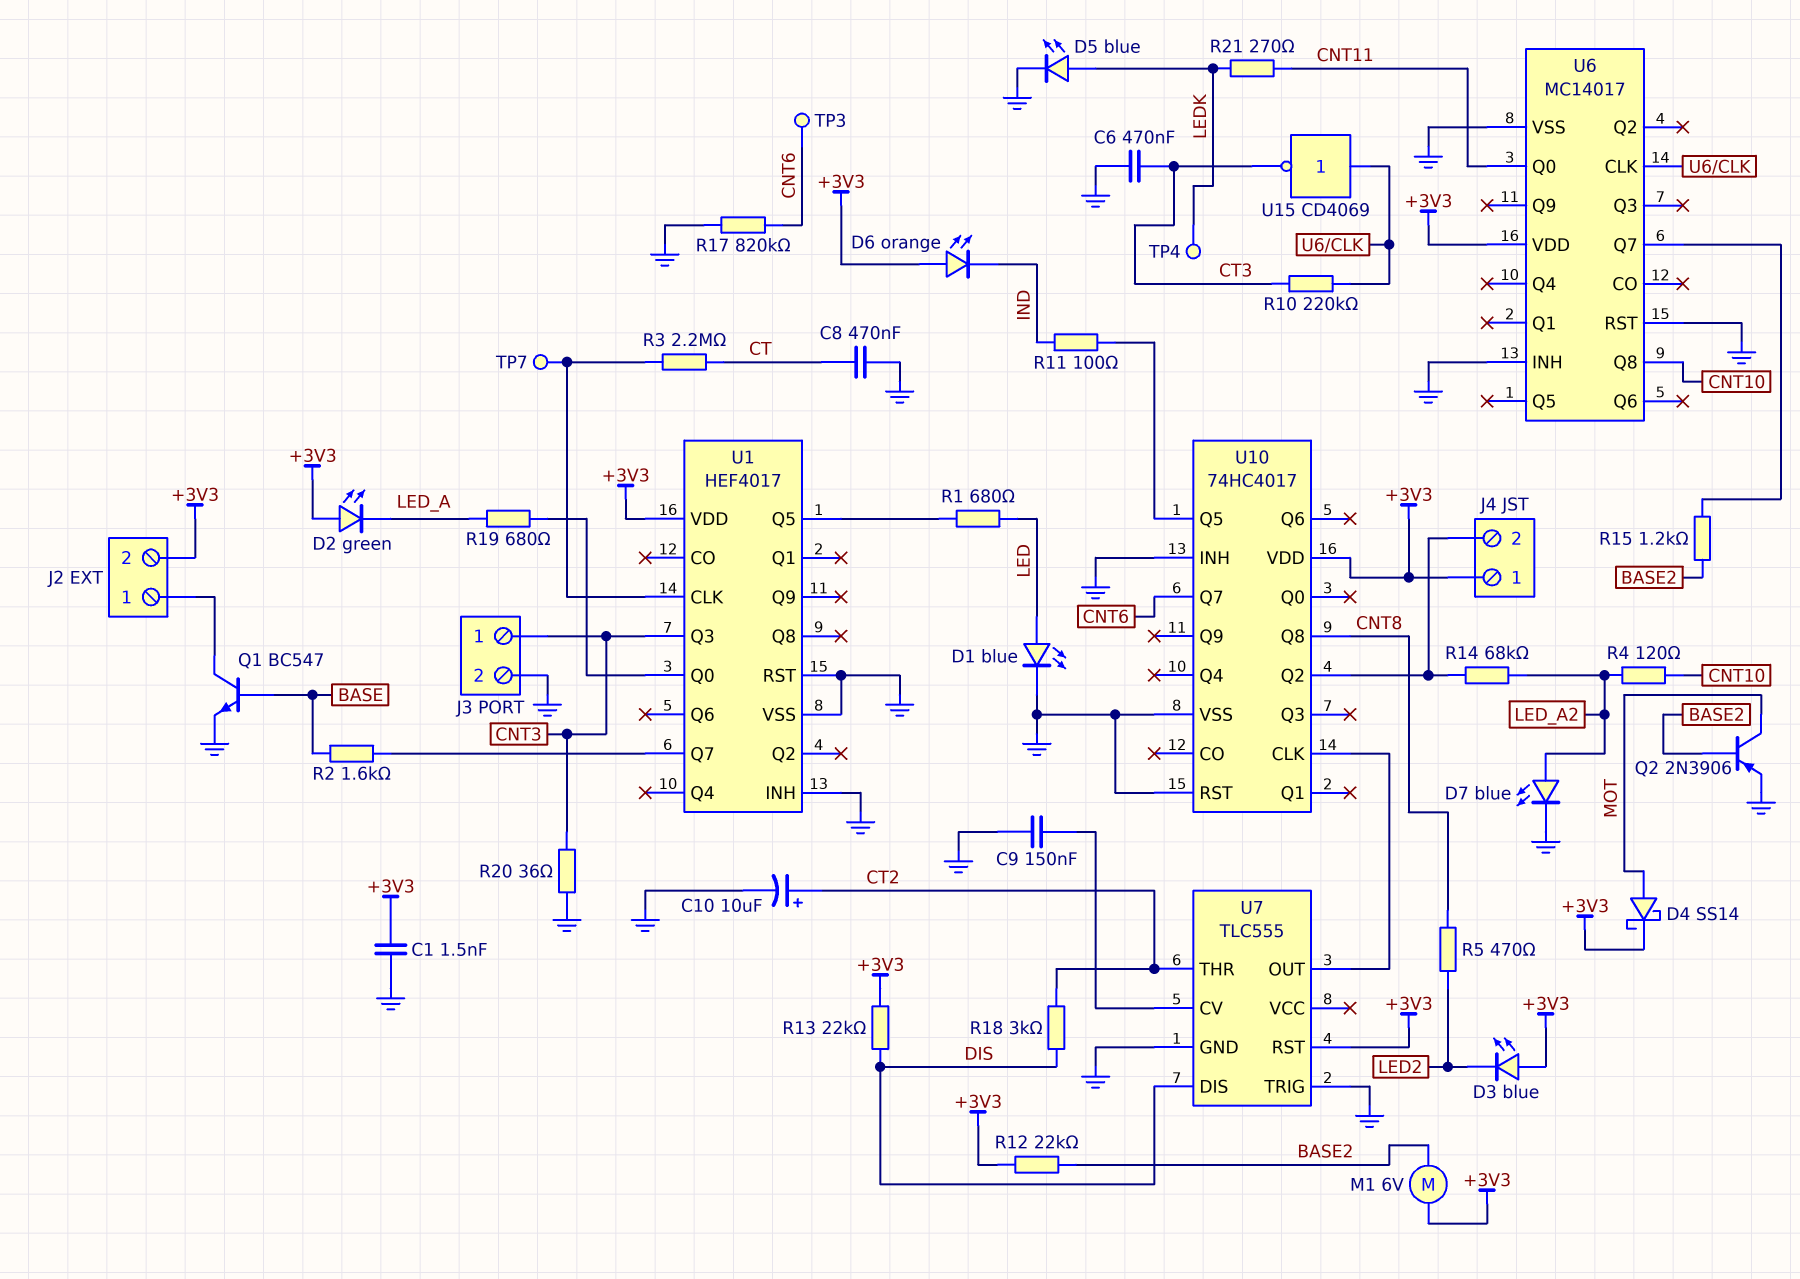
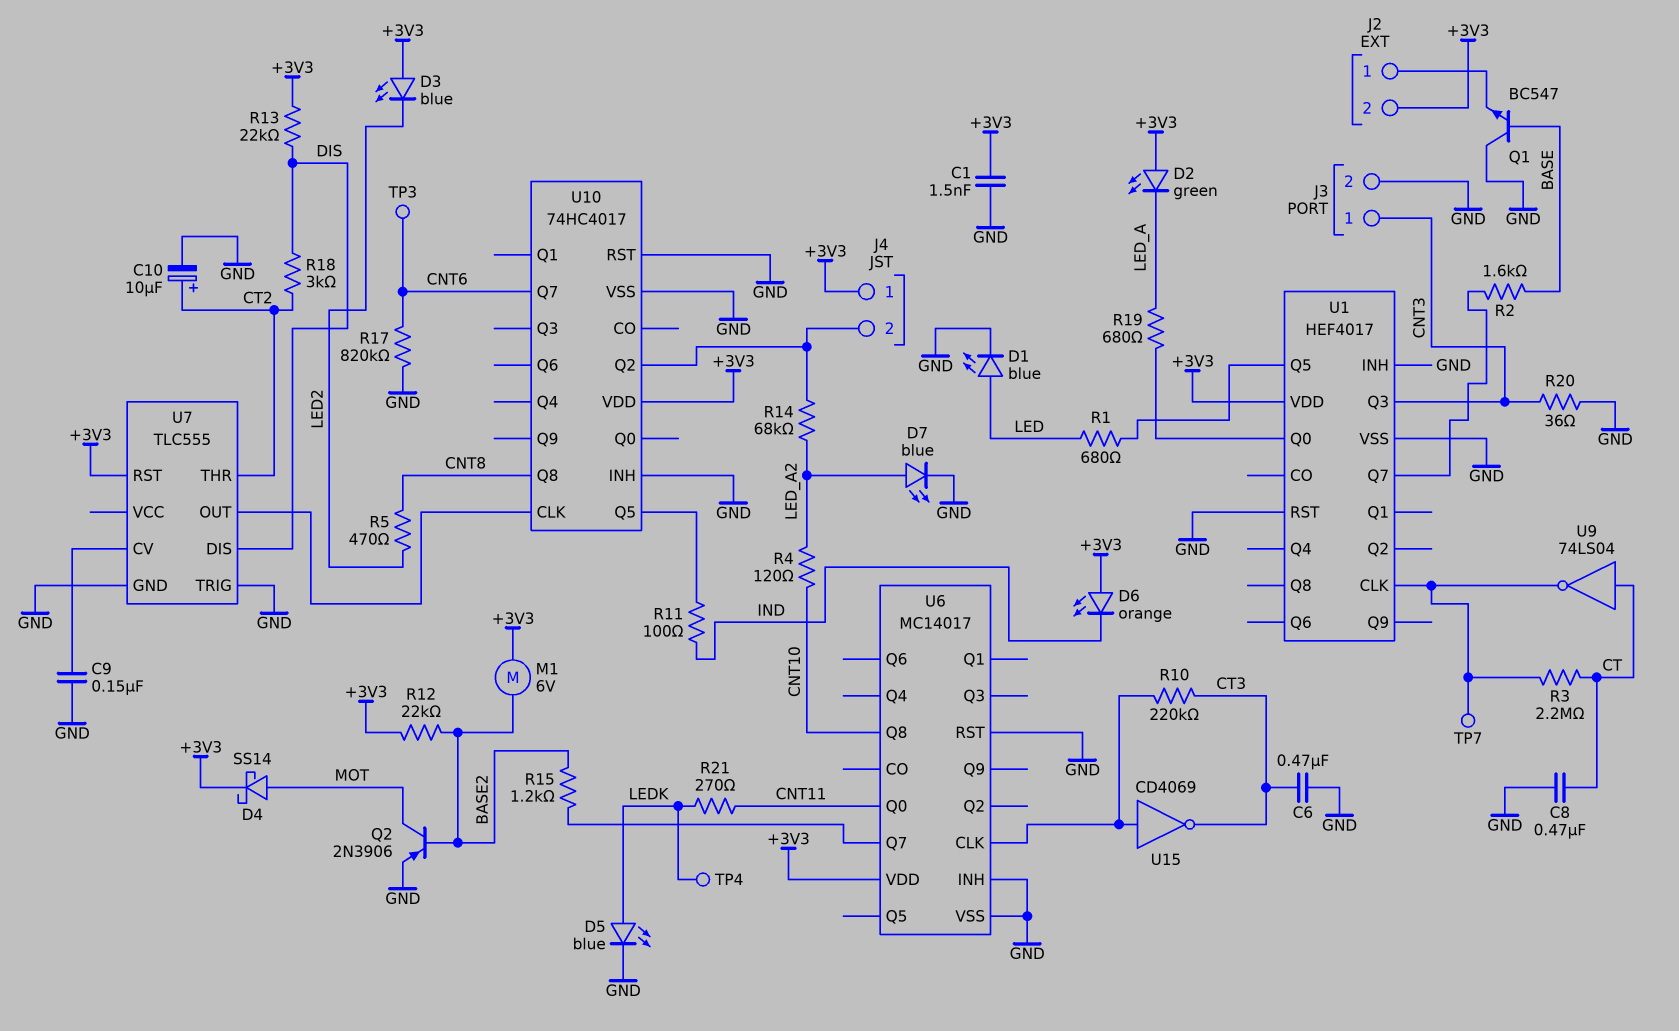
Q1: NPN BC547 (B BASE, C J2/1, E GND) -> NPN BC547 (B BASE, C GND, E J2/1)
U9: none -> NOT 74LS04 (in CT, out U1/CLK)

